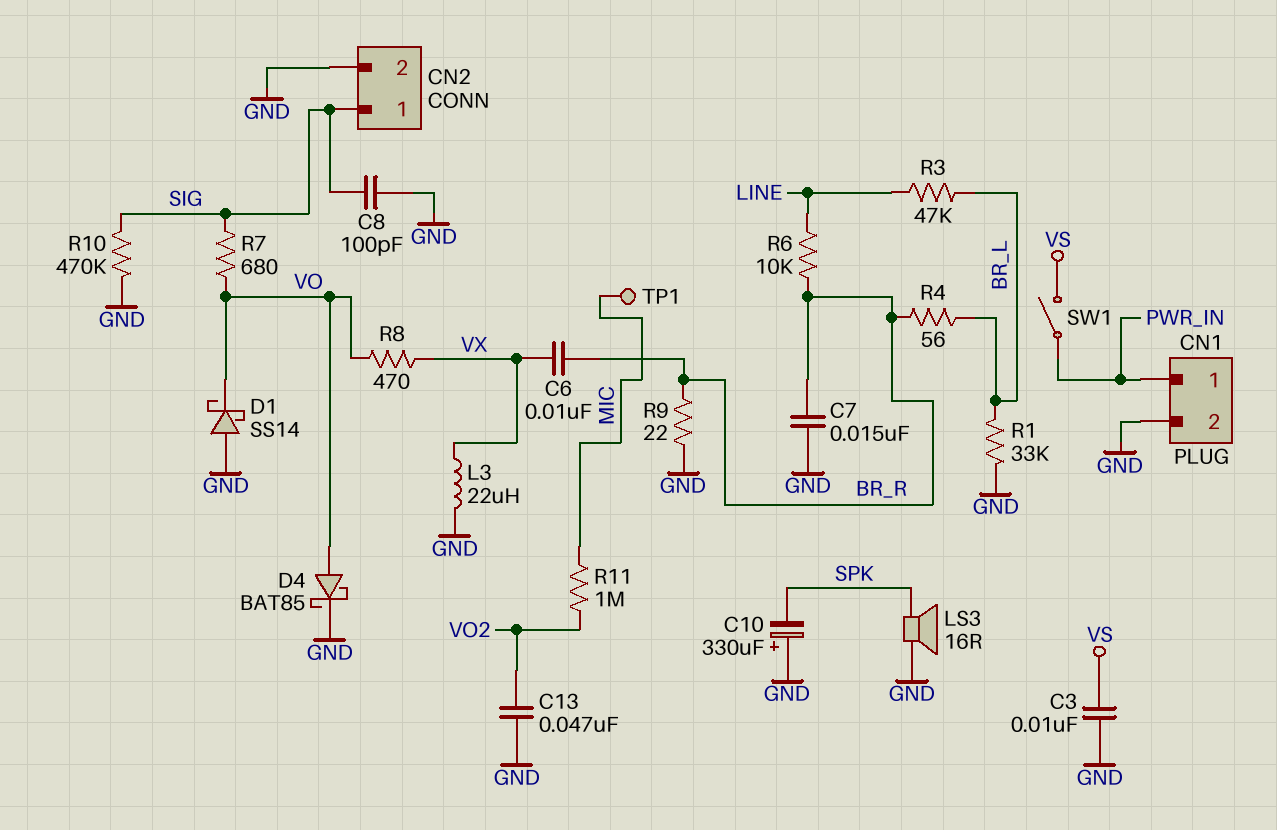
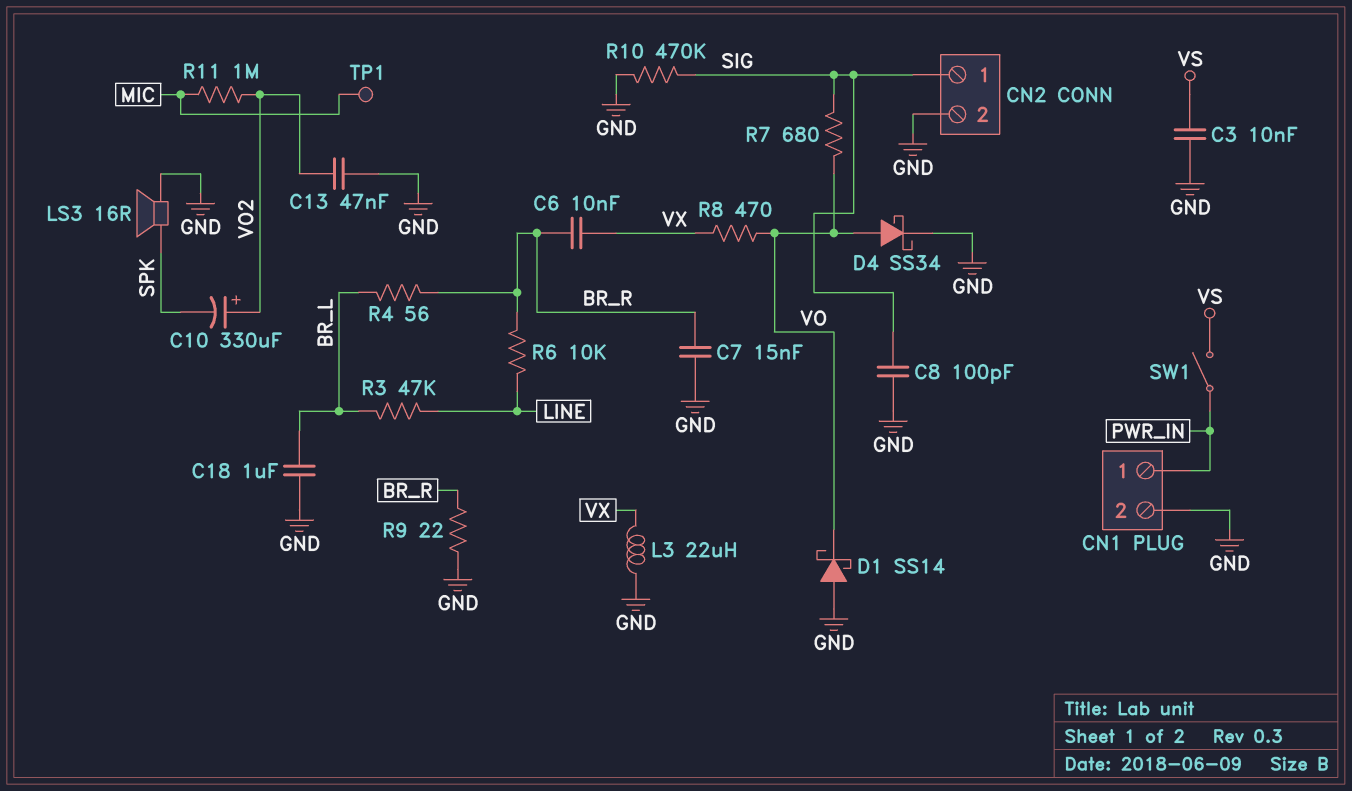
C10: 330uF (plus GND, minus SPK) -> 330uF (plus VO2, minus SPK)
C18: none -> 1uF (BR_L, GND)
D4: schottky BAT85 (A VO, K GND) -> schottky SS34 (A VO, K GND)
R1: 33k (BR_L, GND) -> none

